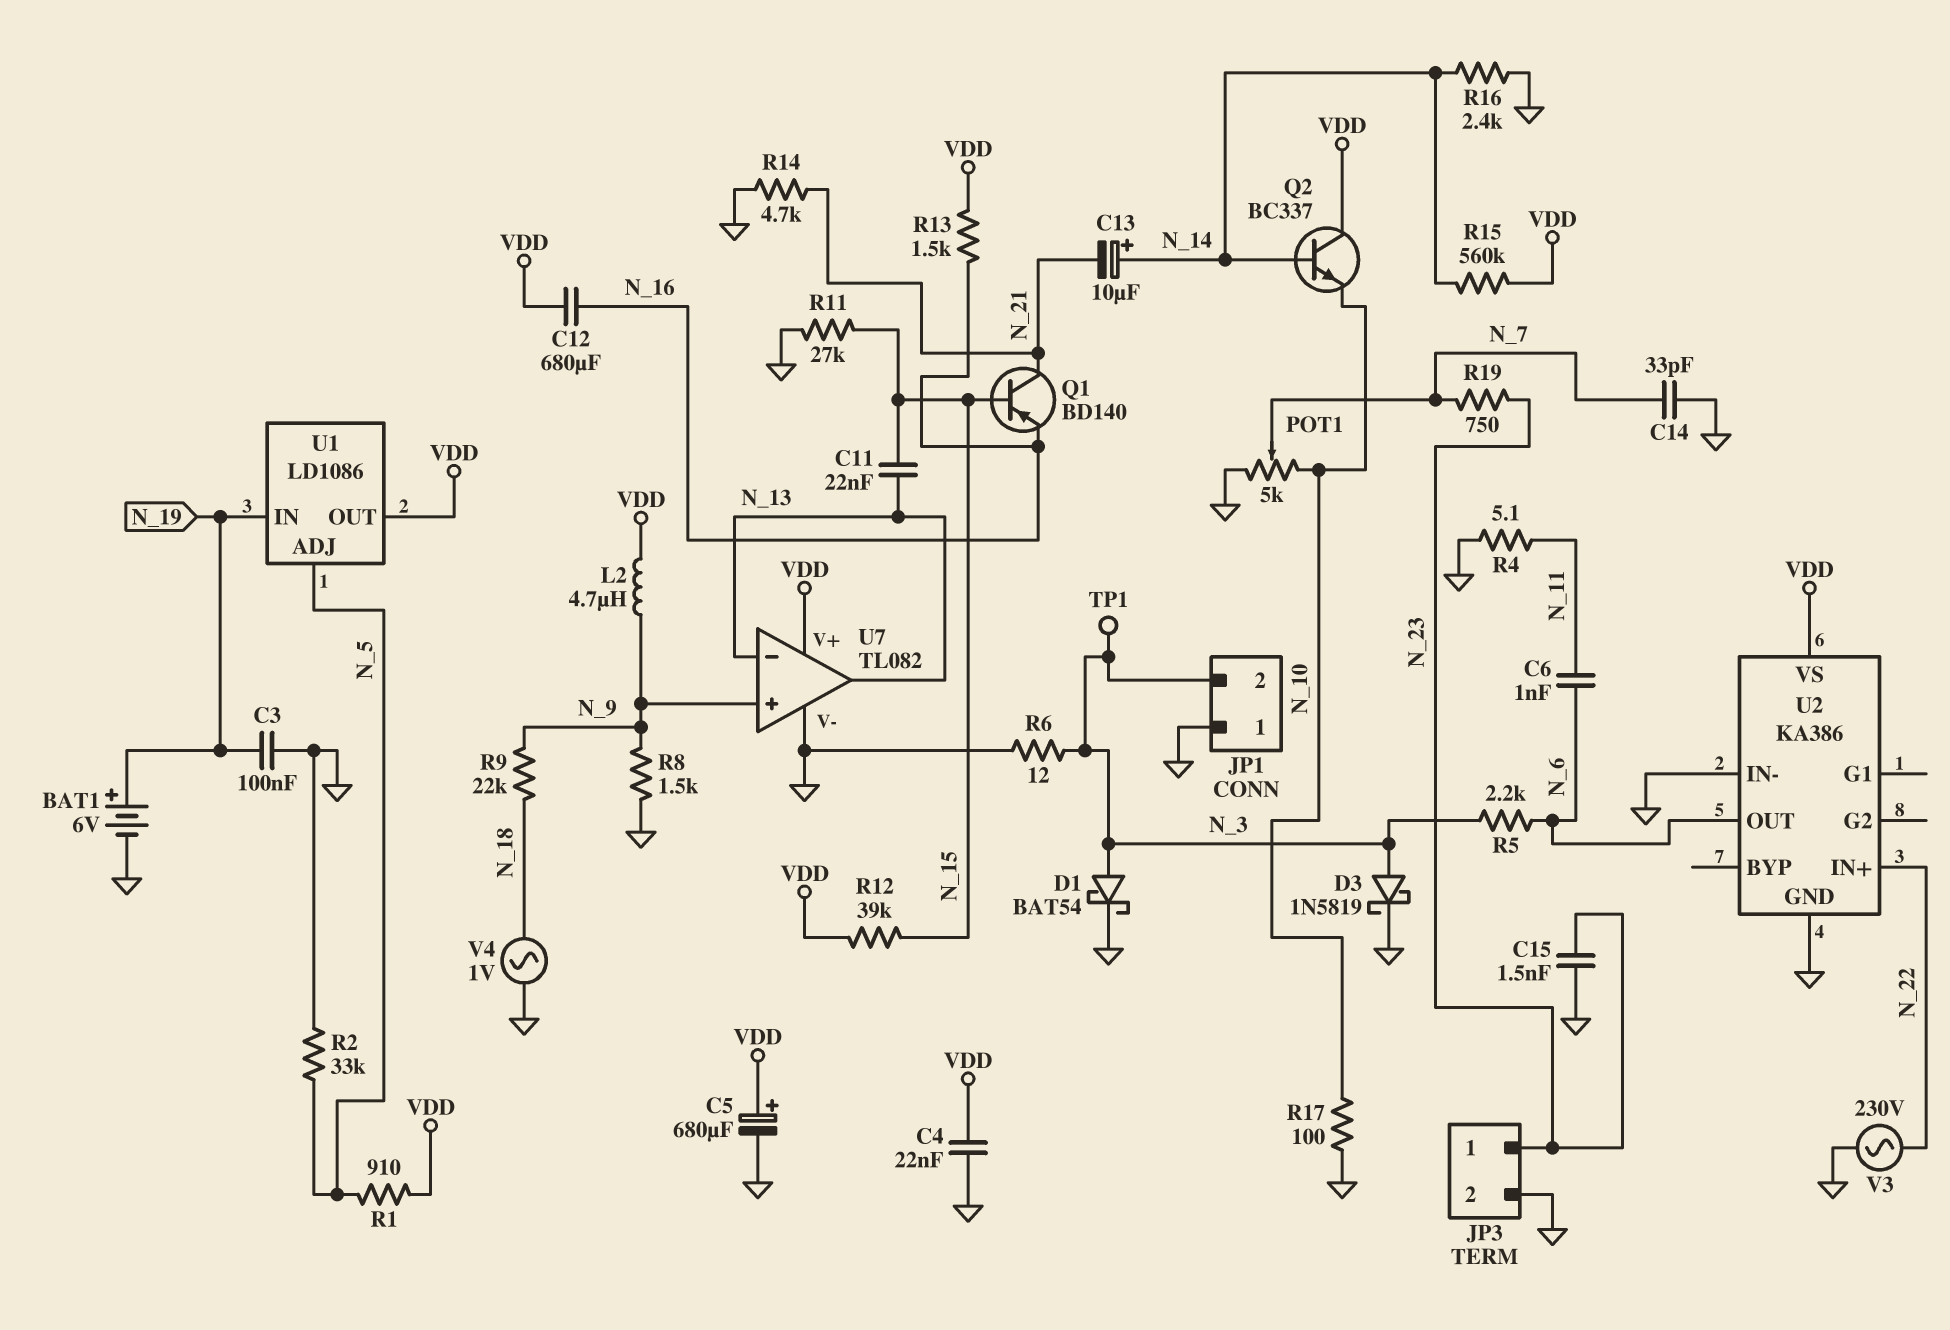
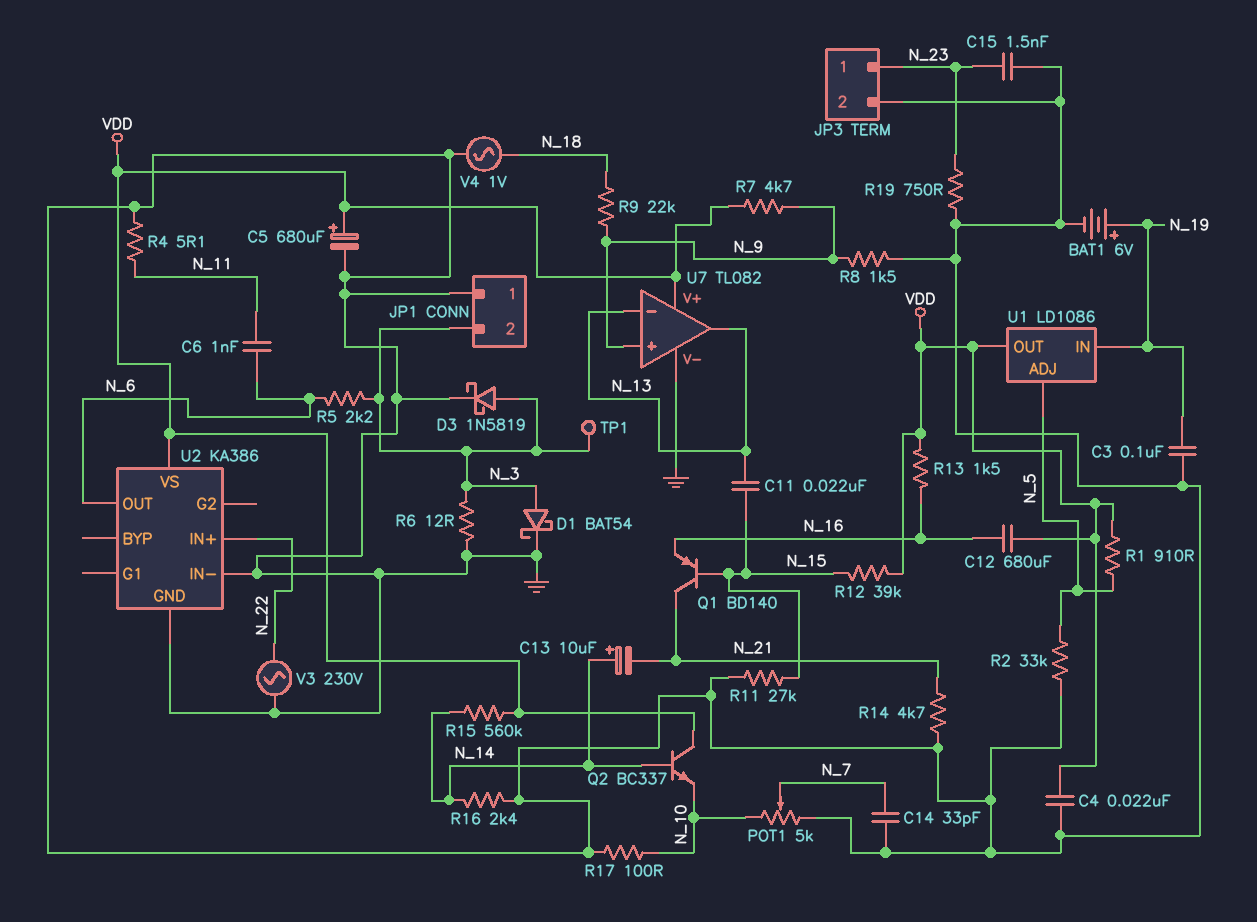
L2: 4.7uH (N_9, VDD) -> none
R7: none -> 4.7k (N_9, VDD)
R19: 750 (N_7, N_23) -> 750 (GND, N_23)

